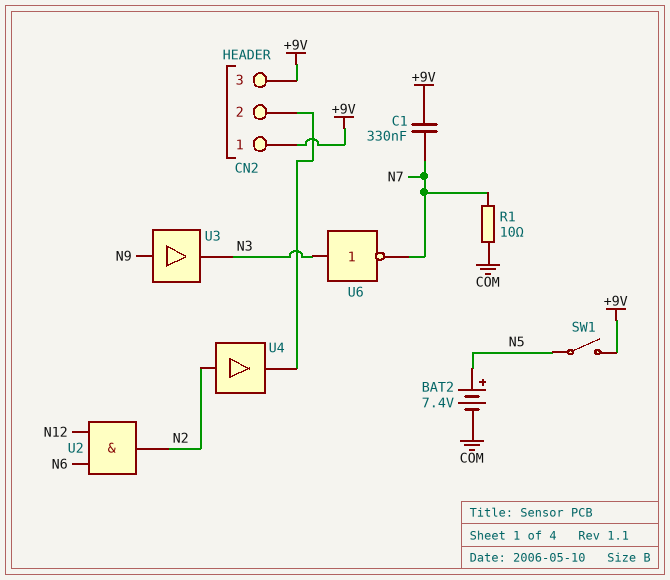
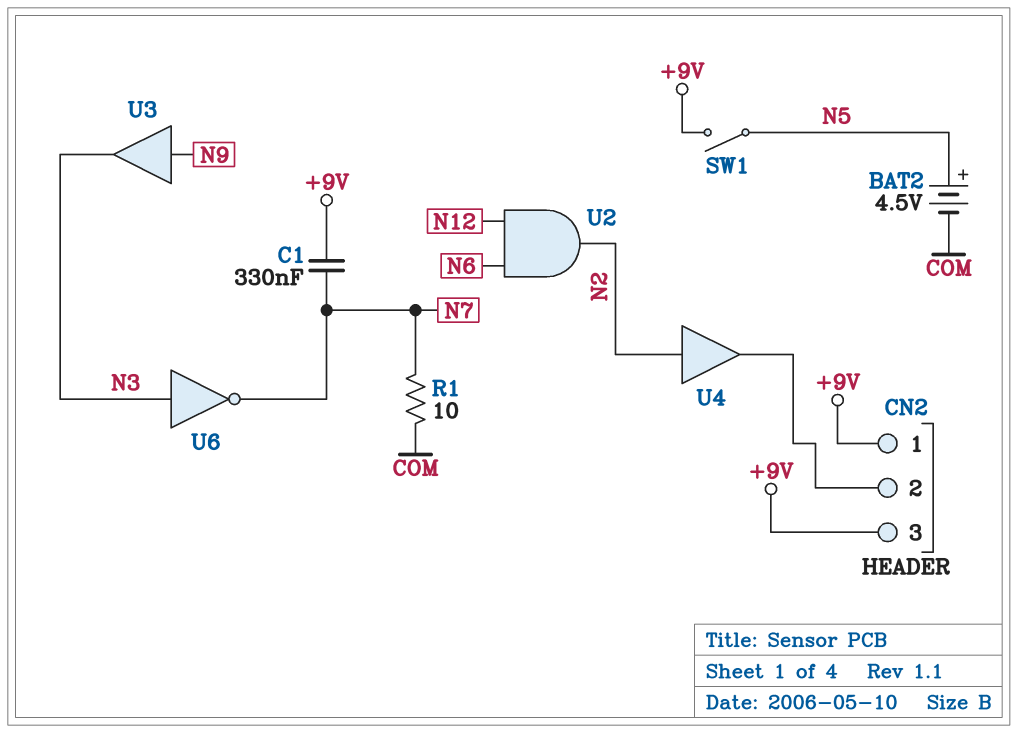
BAT2: 7.4V (plus N5, minus COM) -> 4.5V (plus N5, minus COM)

